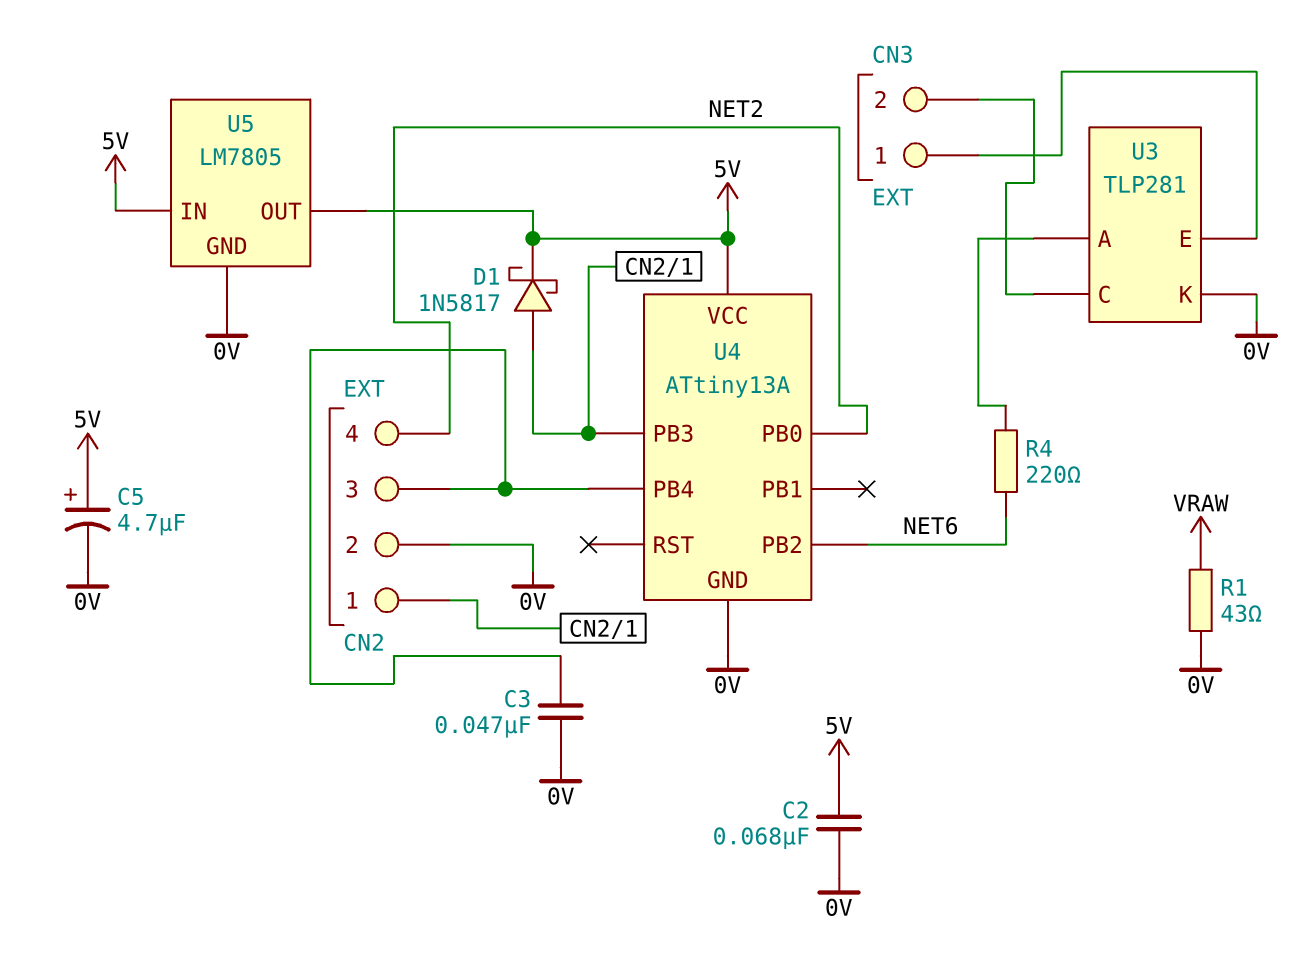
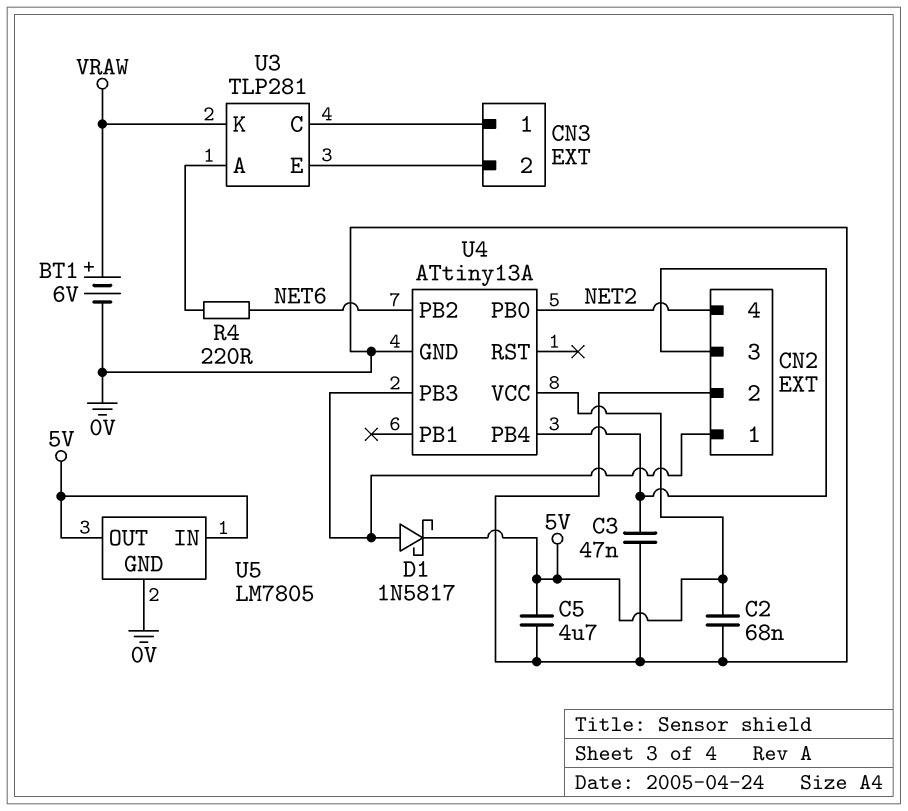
BT1: none -> 6V (plus VRAW, minus 0V)
C5: 4.7uF (plus 5V, minus 0V) -> 4.7uF (0V, 5V)
R1: 43 (0V, VRAW) -> none
U3 pin C: CN3/2 -> CN3/1
U3 pin E: CN3/1 -> CN3/2
U3 pin K: 0V -> VRAW

